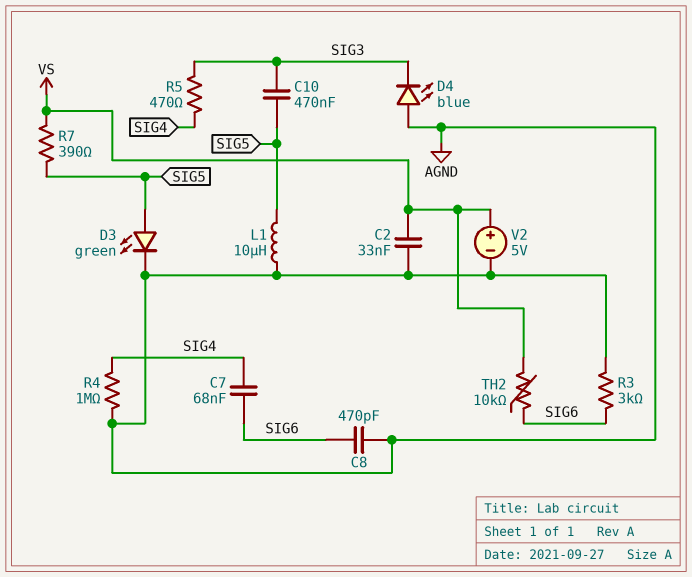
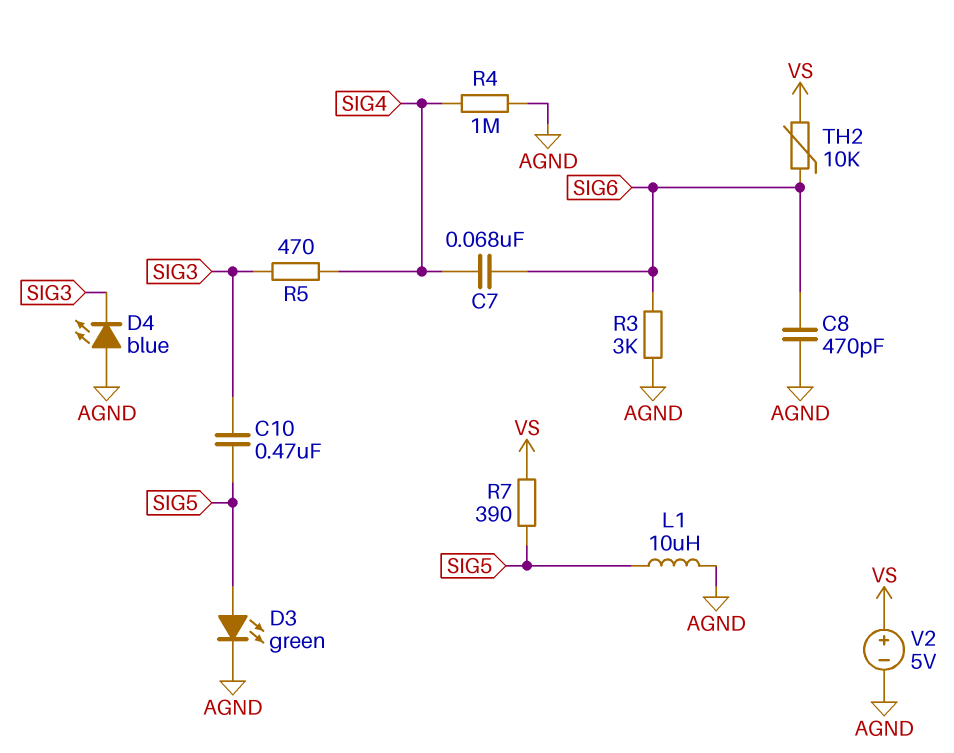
C2: 33nF (AGND, VS) -> none

